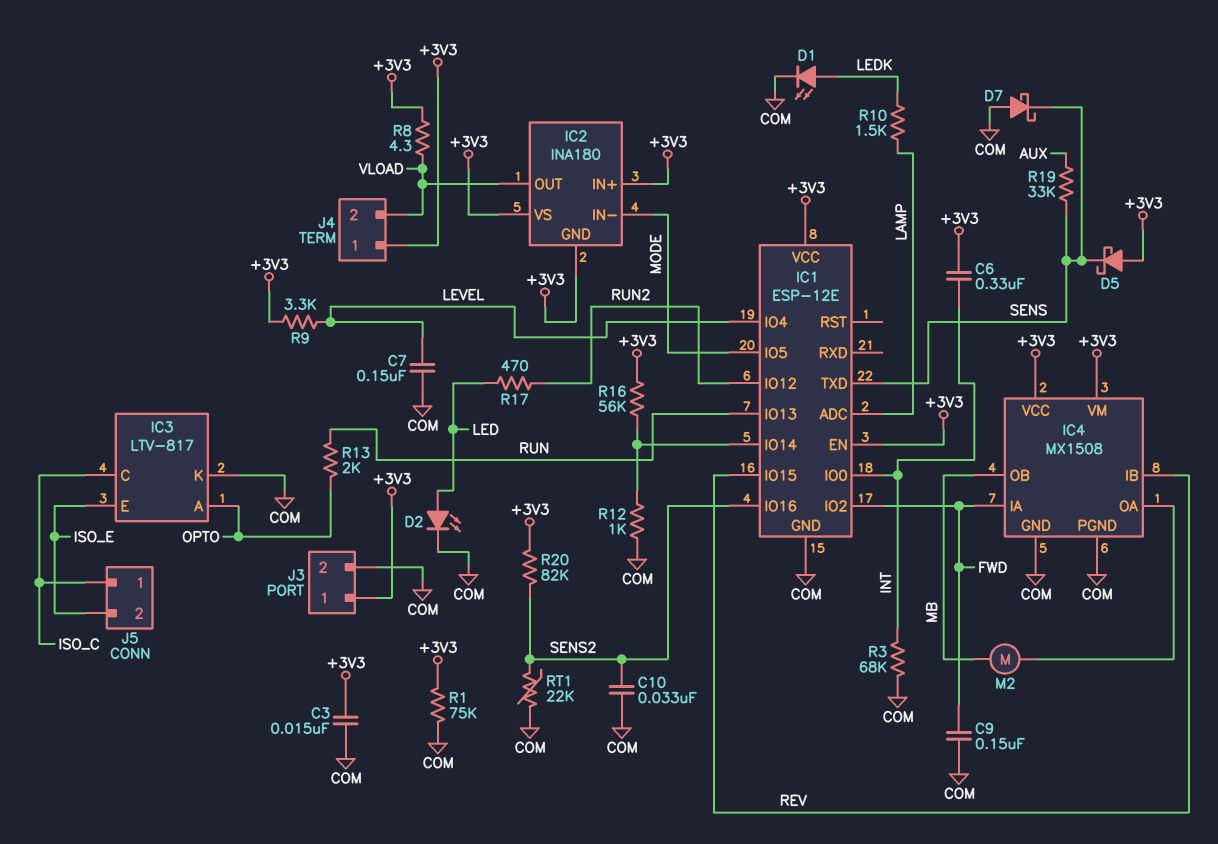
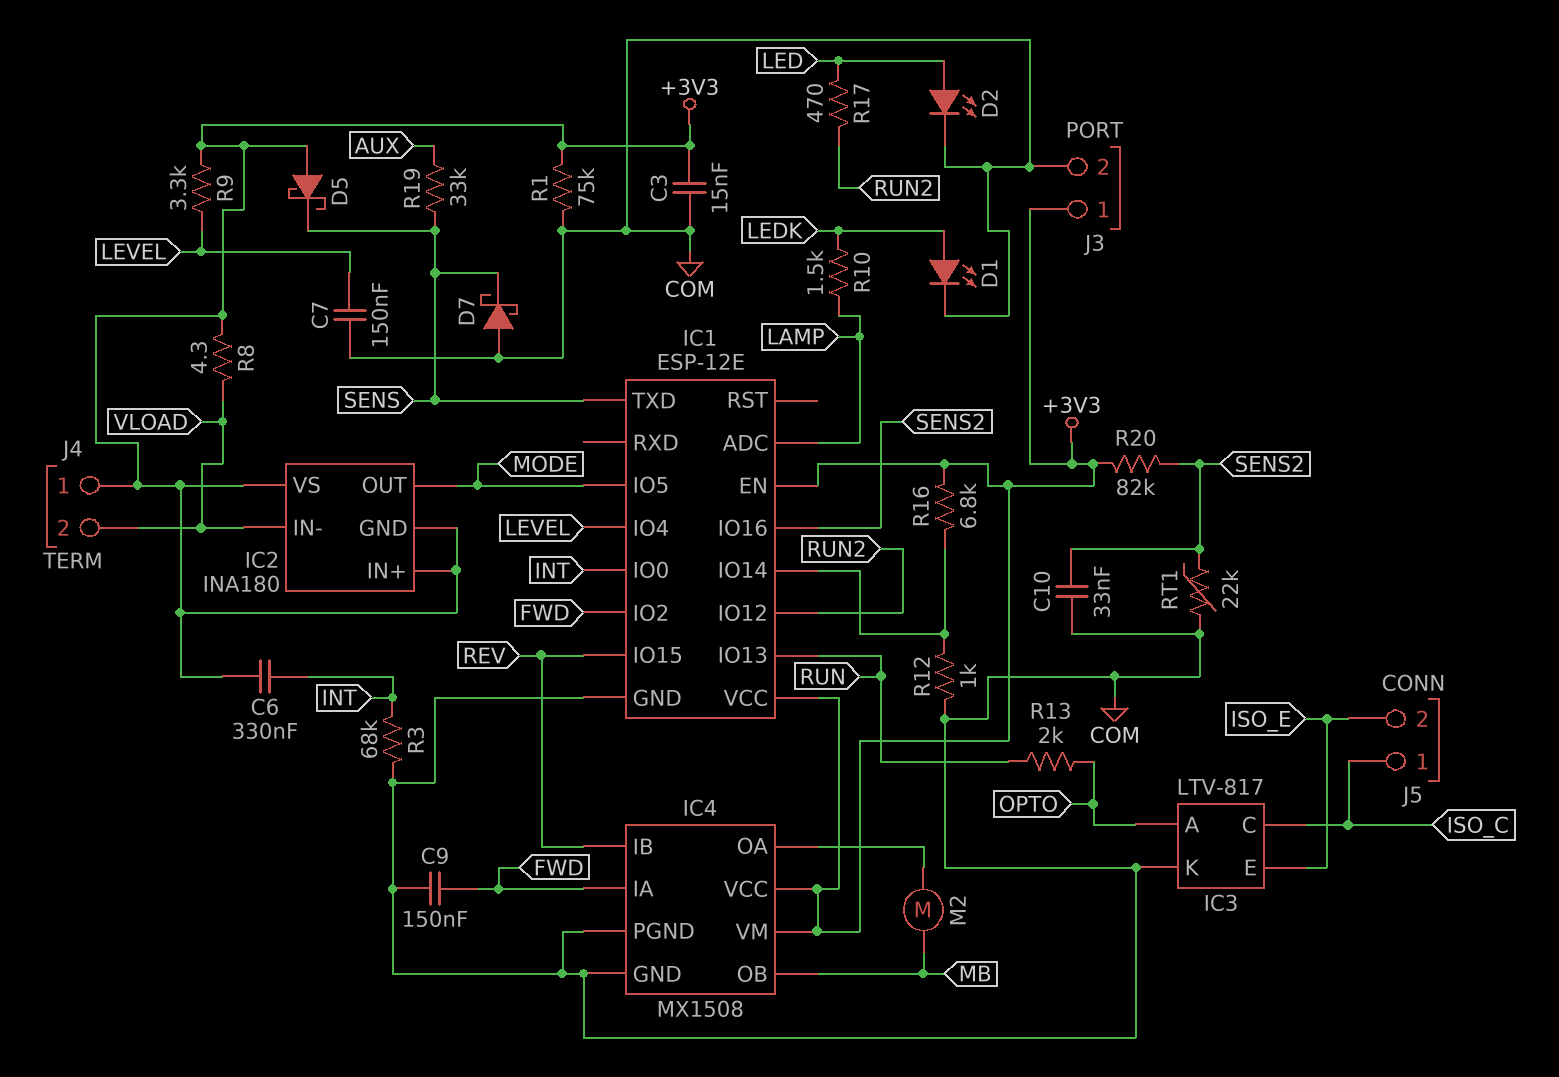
IC2 pin IN-: MODE -> VLOAD
IC2 pin OUT: VLOAD -> MODE
R16: 56k (+3V3, IC1/IO14) -> 6.8k (+3V3, IC1/IO14)

